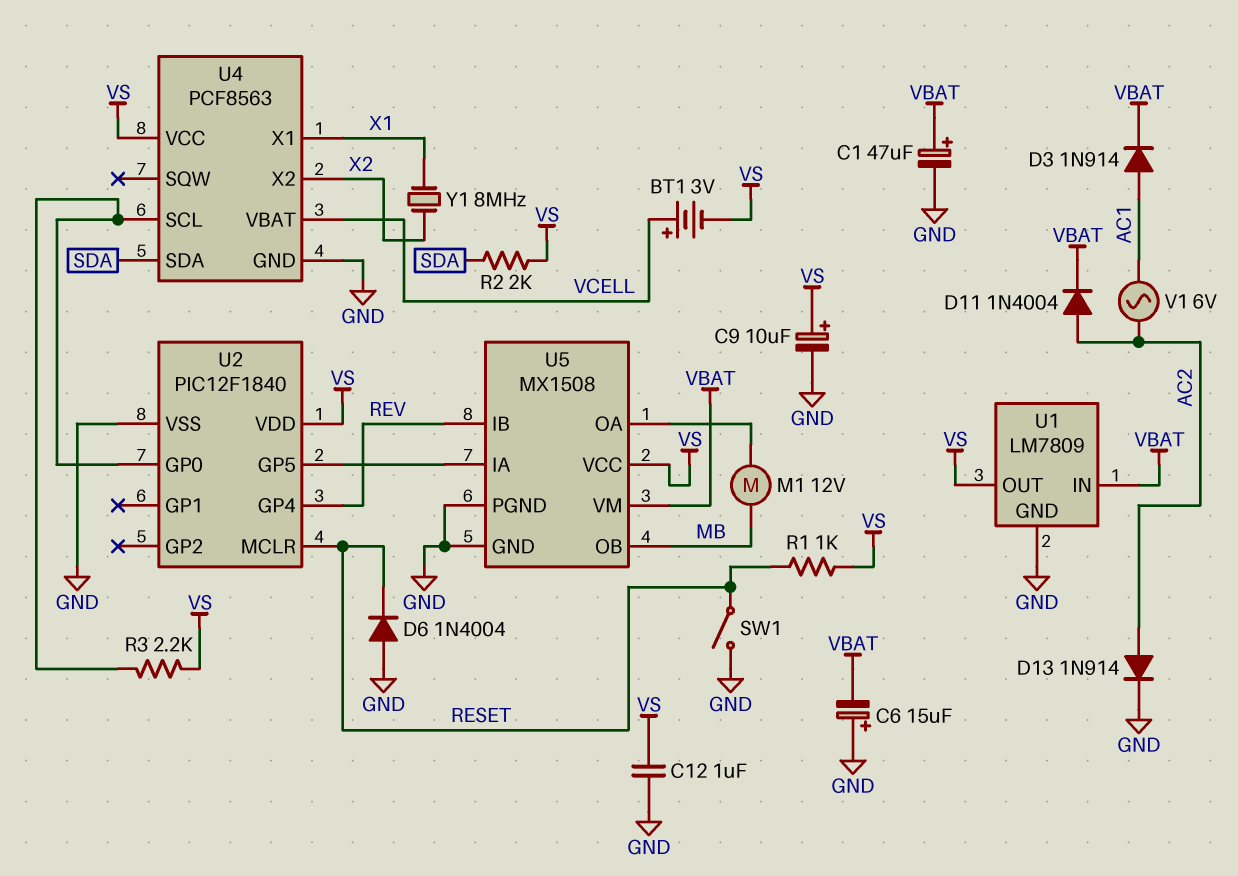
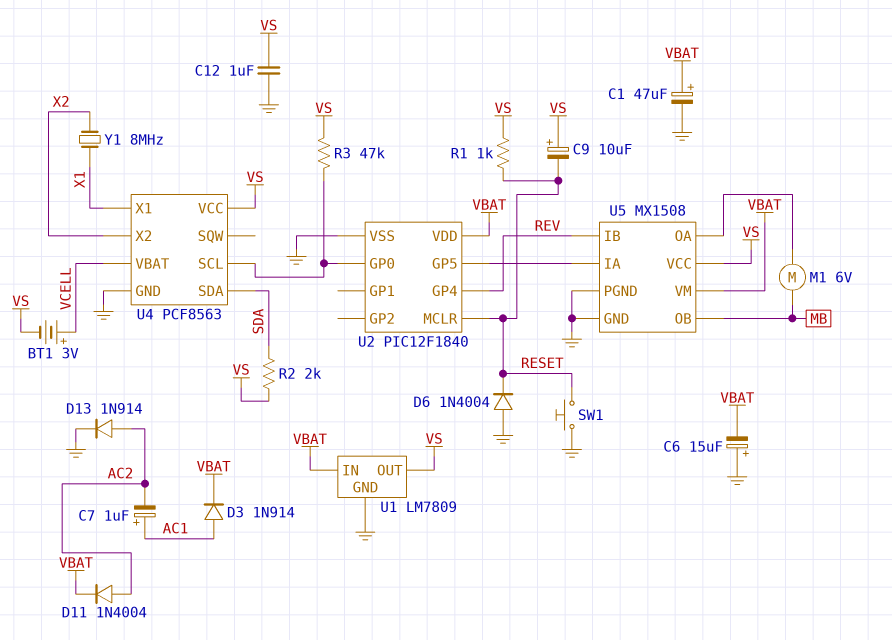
C7: none -> 1uF (plus AC1, minus AC2)
C9: 10uF (plus VS, minus GND) -> 10uF (plus VS, minus RESET)
M1: motor 12V (MB, U5/OA) -> motor 6V (MB, U5/OA)
R3: 2.2k (U2/GP0, VS) -> 47k (U2/GP0, VS)
SW1: switch (GND, RESET) -> button (GND, RESET)
U2 pin VDD: VS -> VBAT
V1: AC 6V (AC1, AC2) -> none

